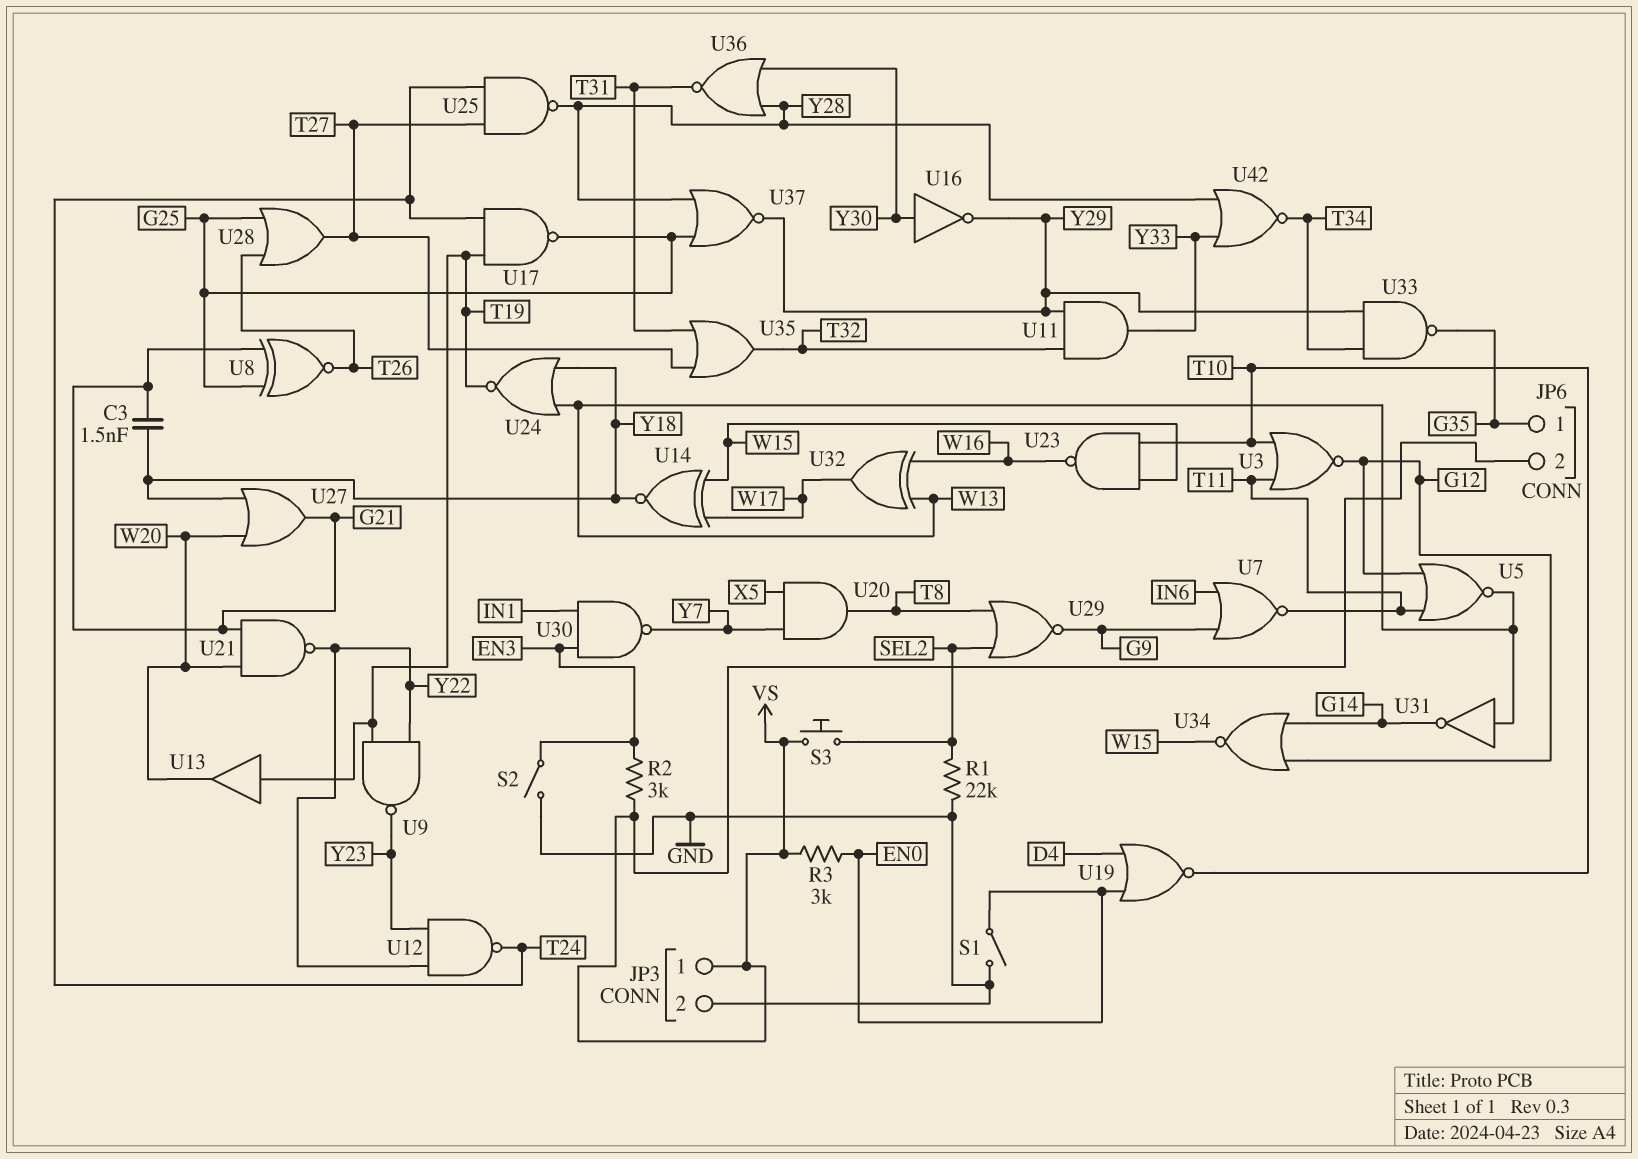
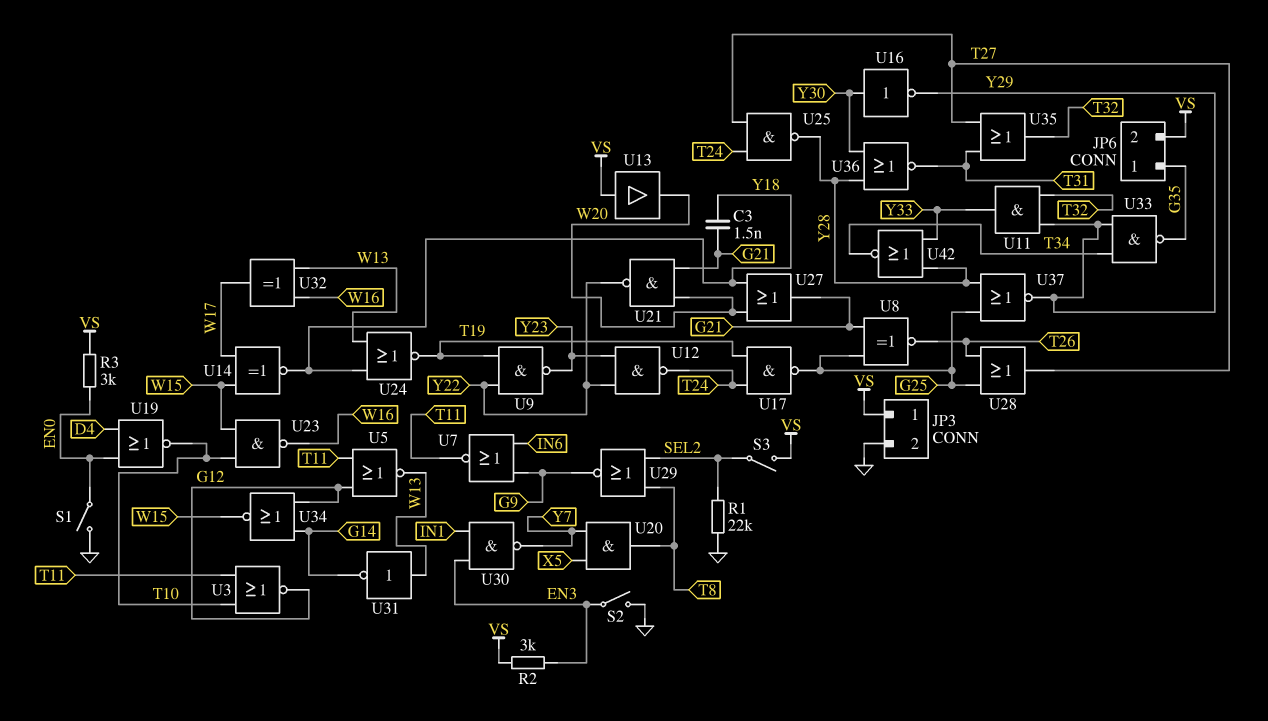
S3: button (SEL2, VS) -> switch (SEL2, VS)
U13: buffer (in T19, out W20) -> buffer (in VS, out W20)

